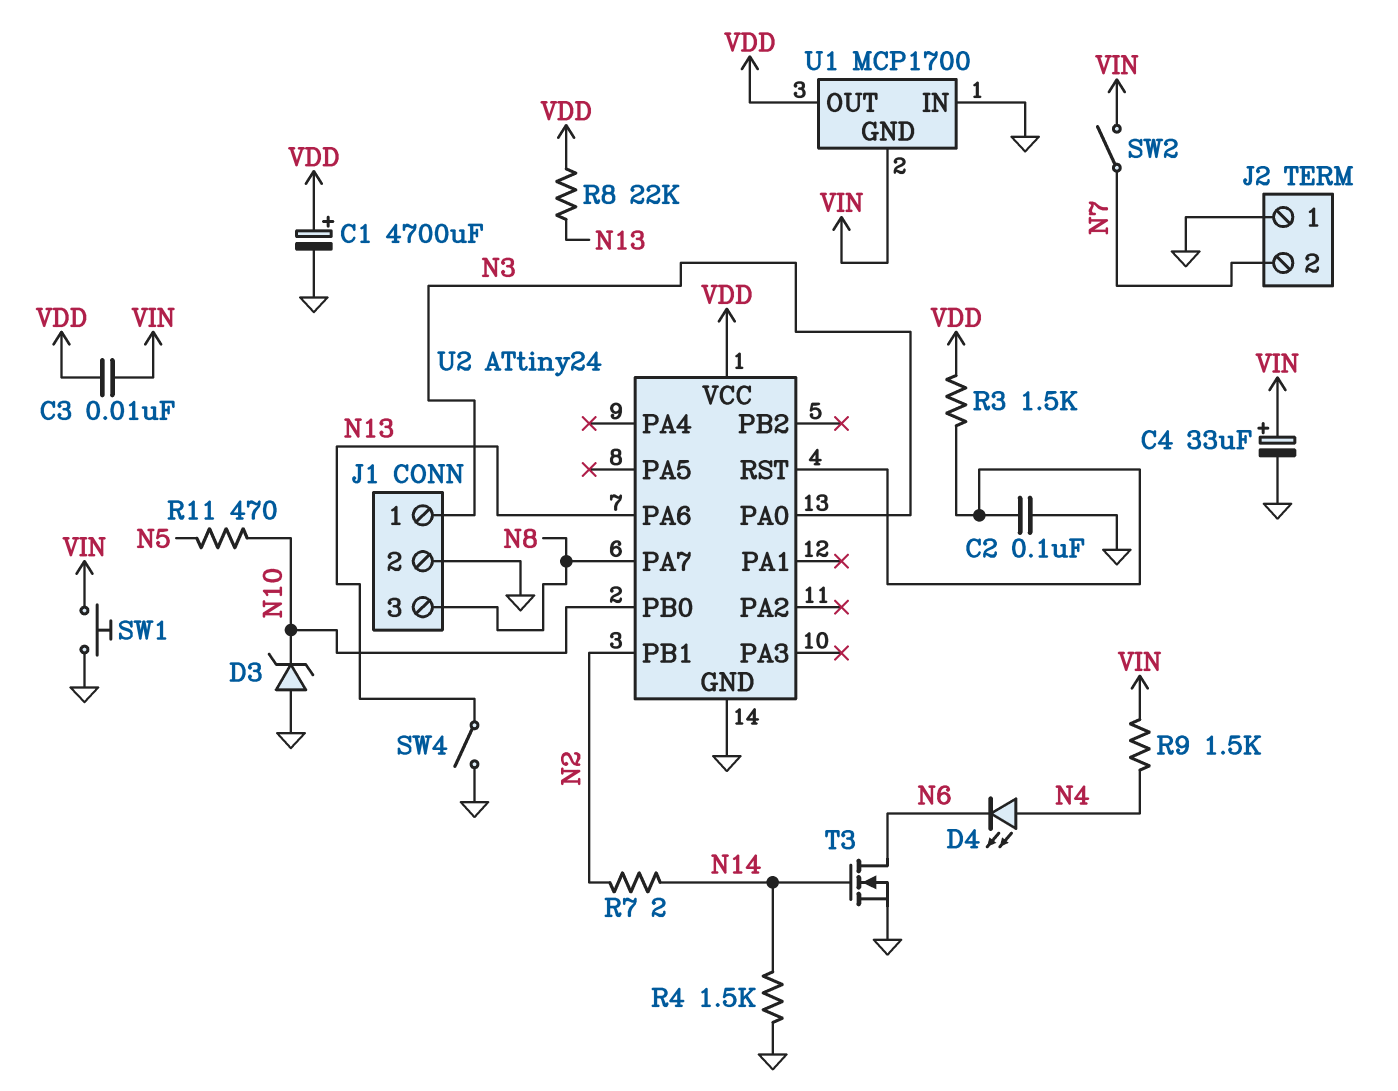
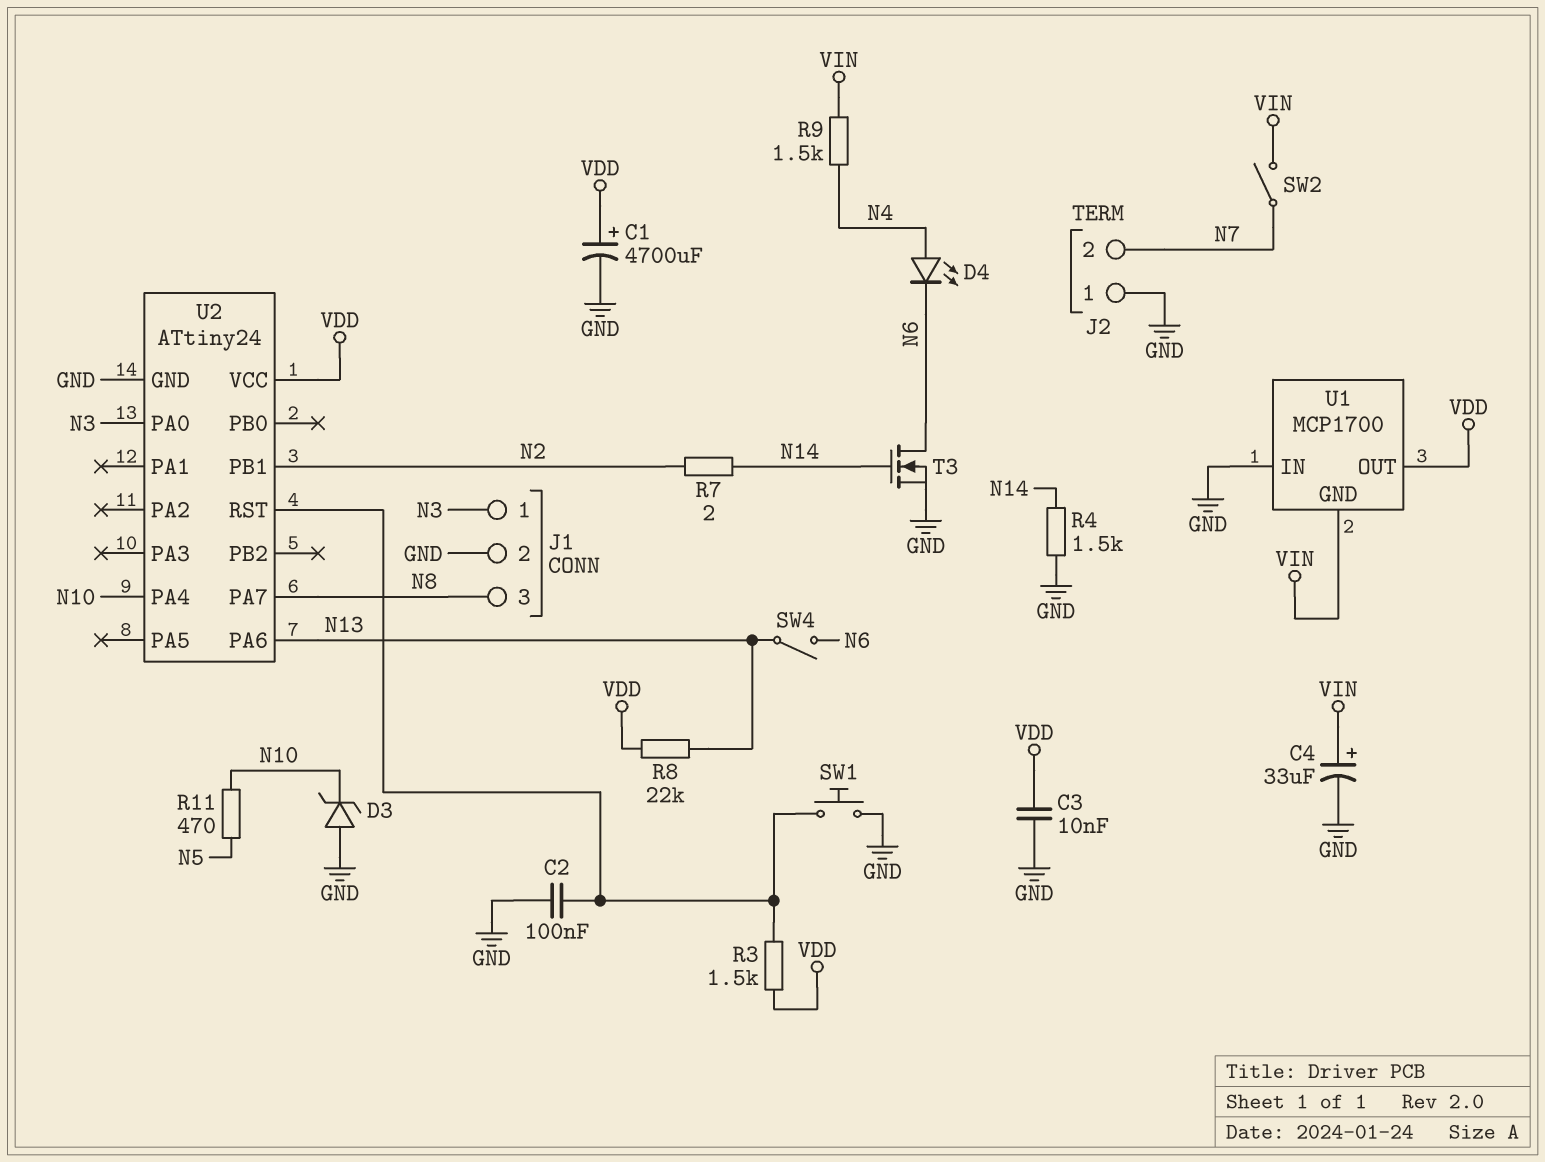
C3: 10nF (VDD, VIN) -> 10nF (GND, VDD)
SW1: button (GND, VIN) -> button (GND, U2/RST)
SW4: switch (GND, N13) -> switch (N6, N13)
U2 pin PA4: none -> N10
U2 pin PB0: N10 -> none

